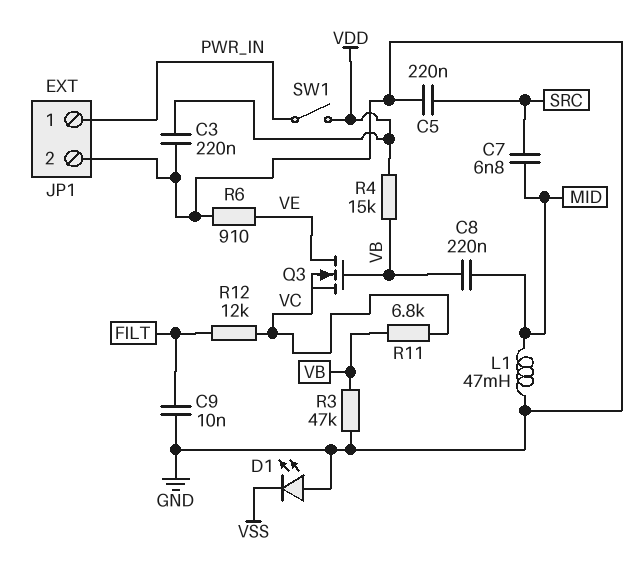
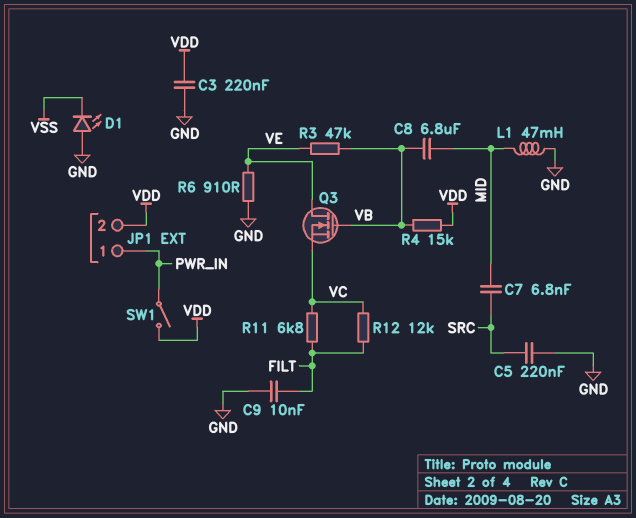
C8: 220nF (MID, VB) -> 6.8uF (MID, VB)
JP1 pin 2: GND -> VDD
R3: 47k (GND, VB) -> 47k (VB, VE)
R11: 6.8k (VB, VC) -> 6.8k (FILT, VC)

